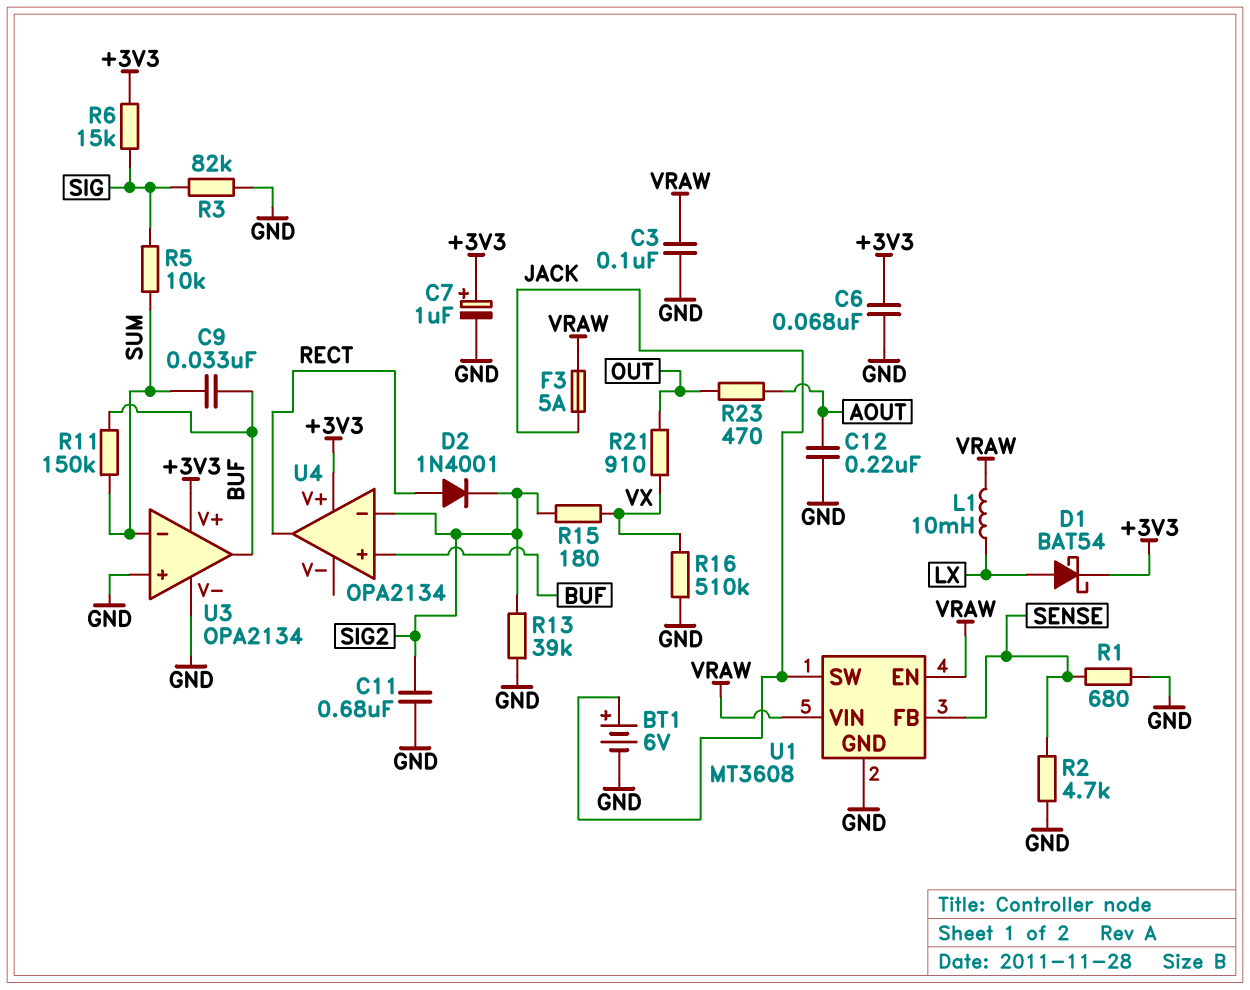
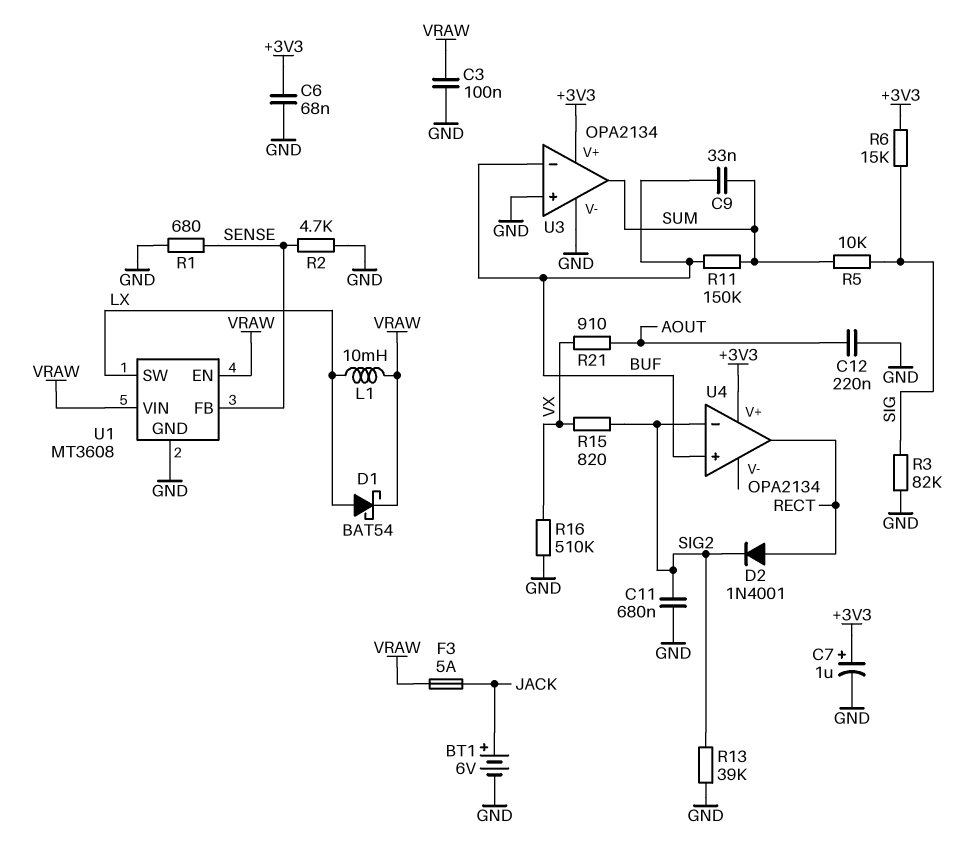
D1: schottky BAT54 (A LX, K +3V3) -> schottky BAT54 (A LX, K VRAW)
R15: 180 (SIG2, VX) -> 820 (SIG2, VX)
R21: 910 (OUT, VX) -> 910 (AOUT, VX)
R23: 470 (AOUT, OUT) -> none
U1 pin SW: JACK -> LX
U3 pin in-: SUM -> BUF
U3 pin out: BUF -> SUM

